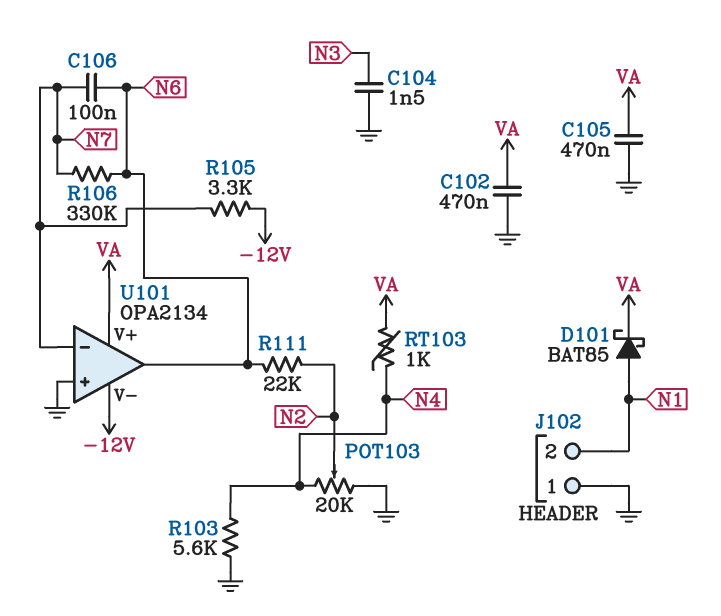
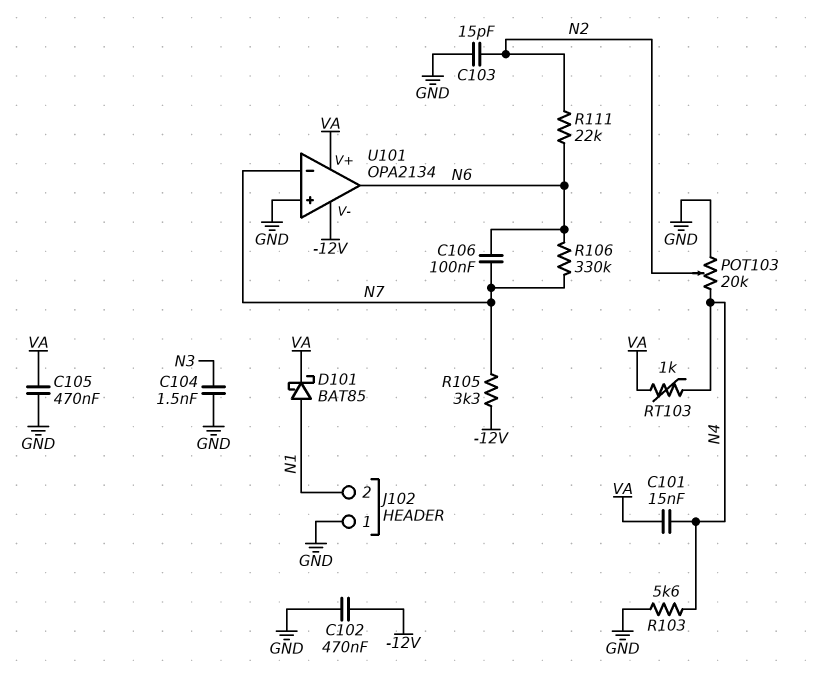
C101: none -> 15nF (N4, VA)
C102: 470nF (GND, VA) -> 470nF (-12V, GND)
C103: none -> 15pF (GND, N2)

